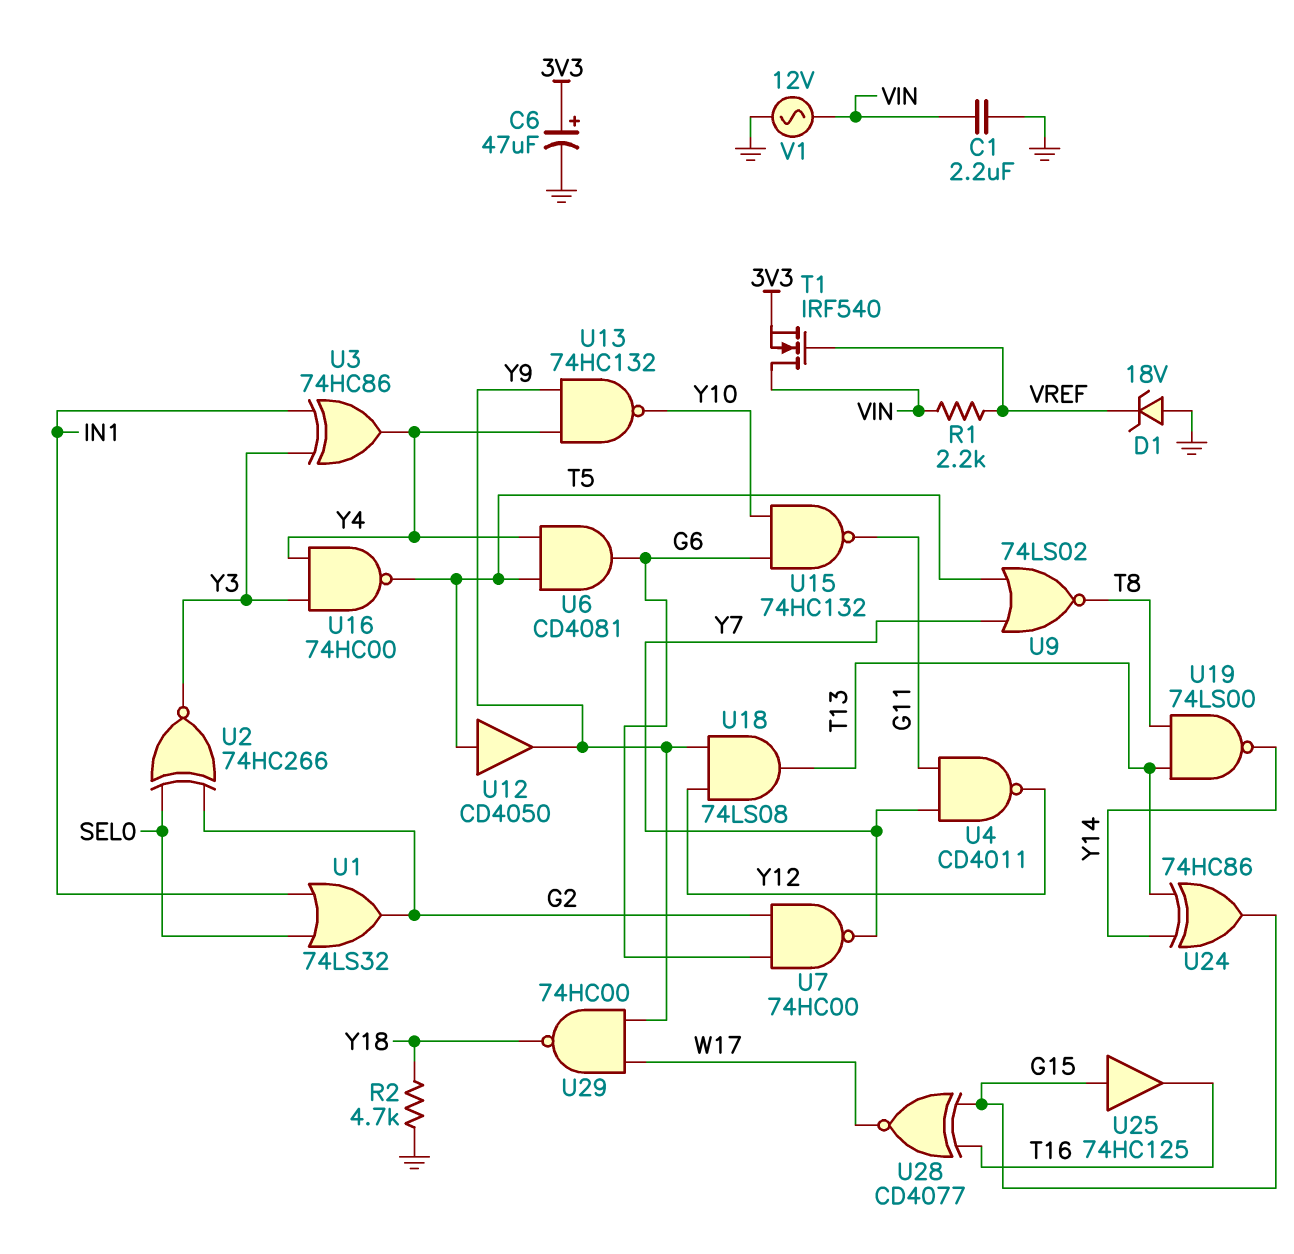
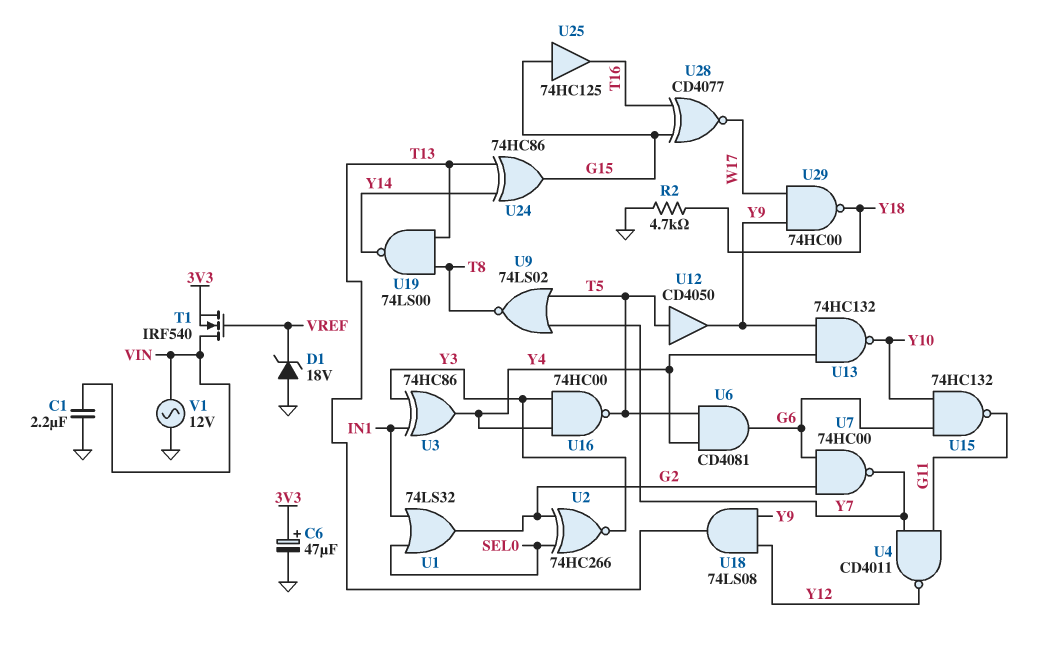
R1: 2.2k (VIN, VREF) -> none

